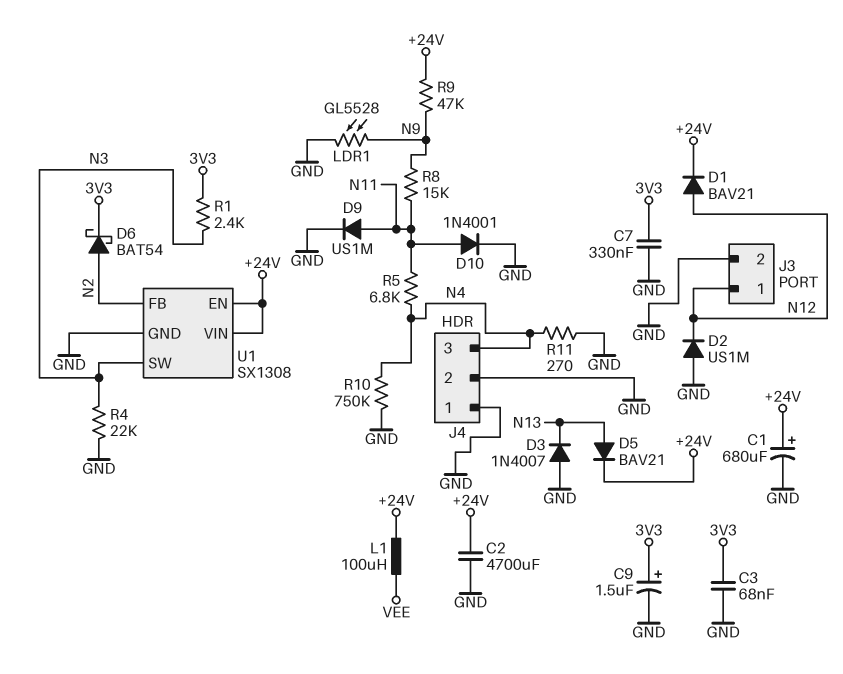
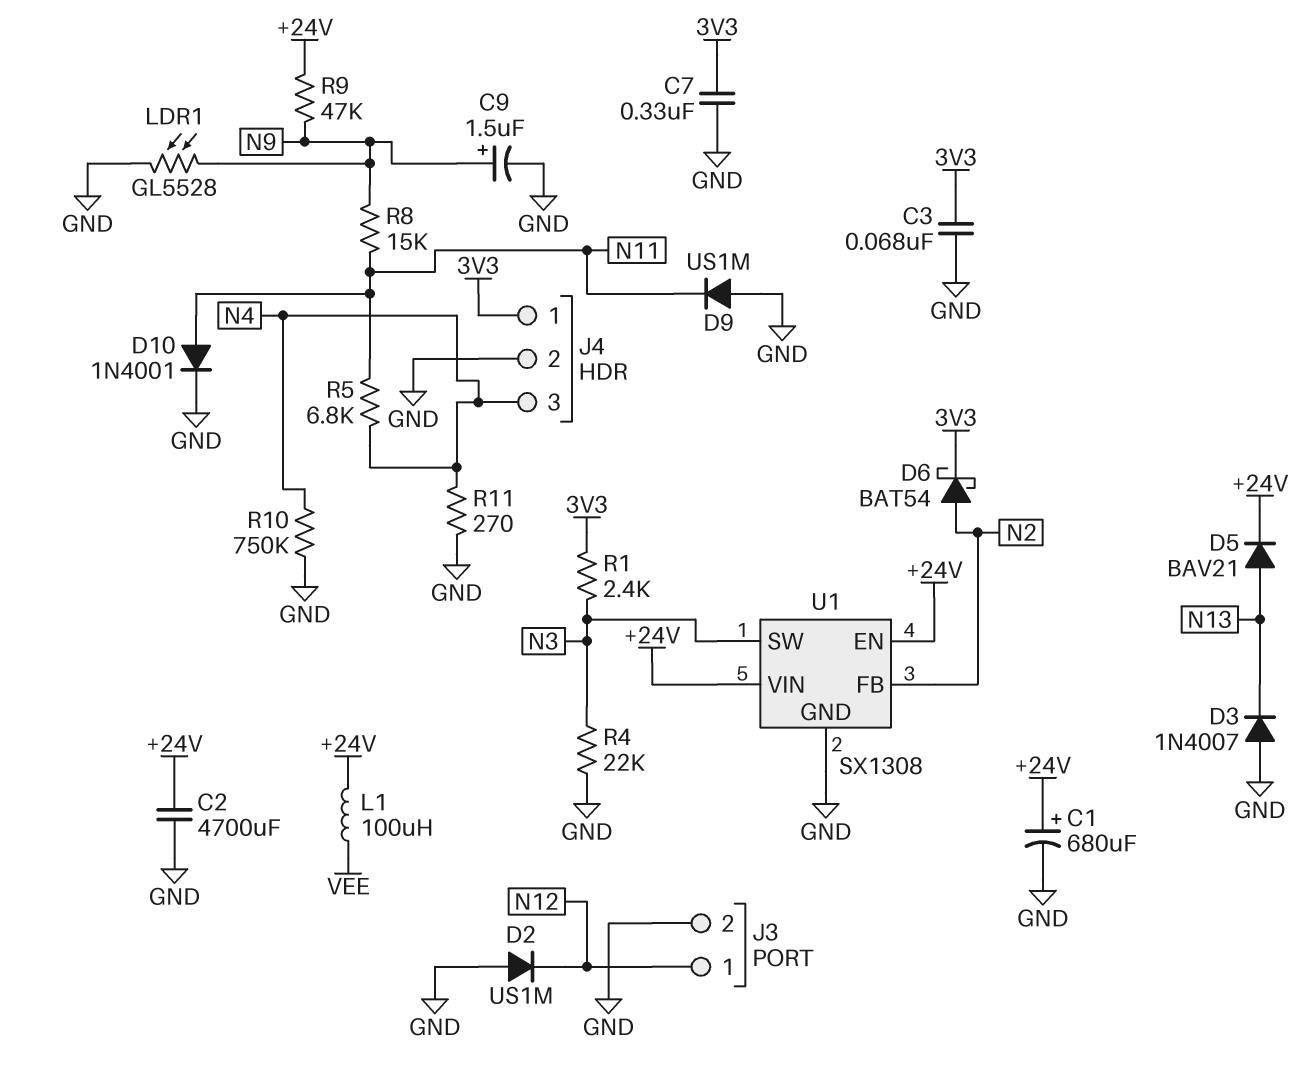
C9: 1.5uF (plus 3V3, minus GND) -> 1.5uF (plus N9, minus GND)
D1: diode BAV21 (A N12, K +24V) -> none
D9: diode US1M (A N11, K GND) -> diode US1M (A GND, K N11)
J4 pin 1: GND -> 3V3

